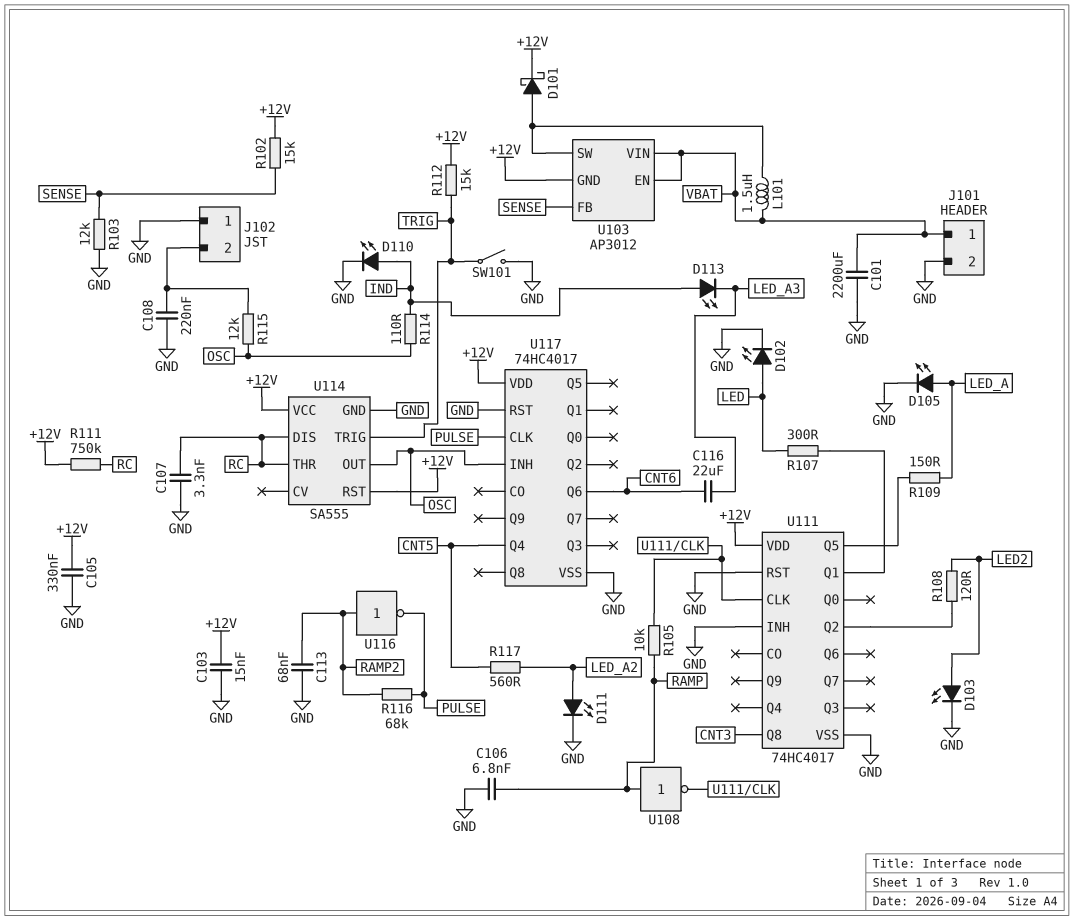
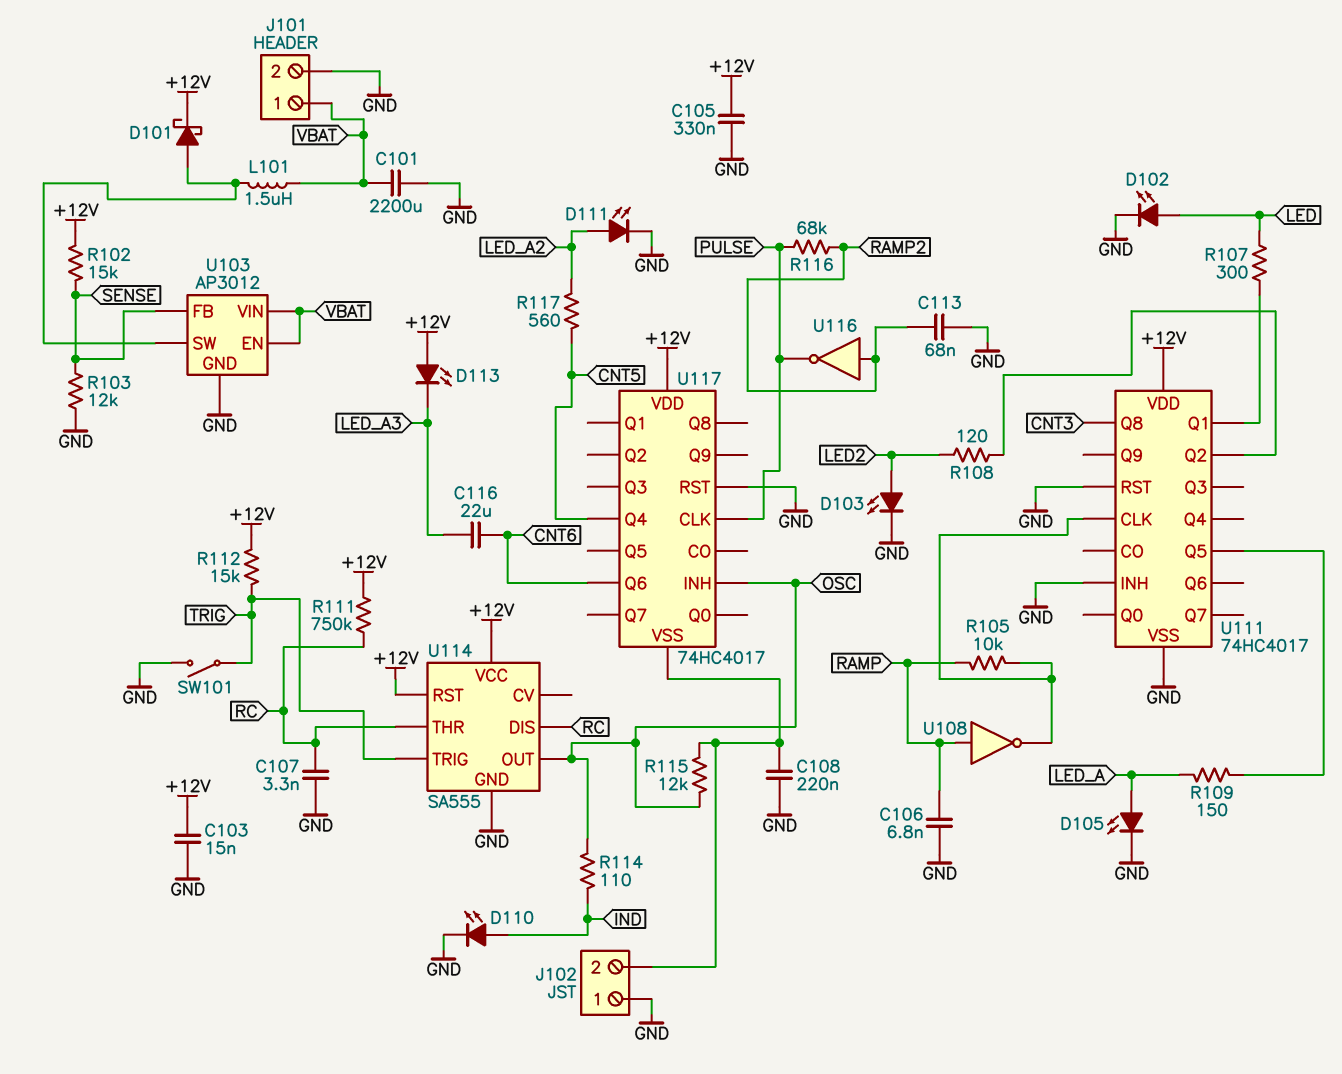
D113: LED (A IND, K LED_A3) -> LED (A +12V, K LED_A3)
U103 pin GND: +12V -> GND
U117 pin VSS: GND -> J102/2

